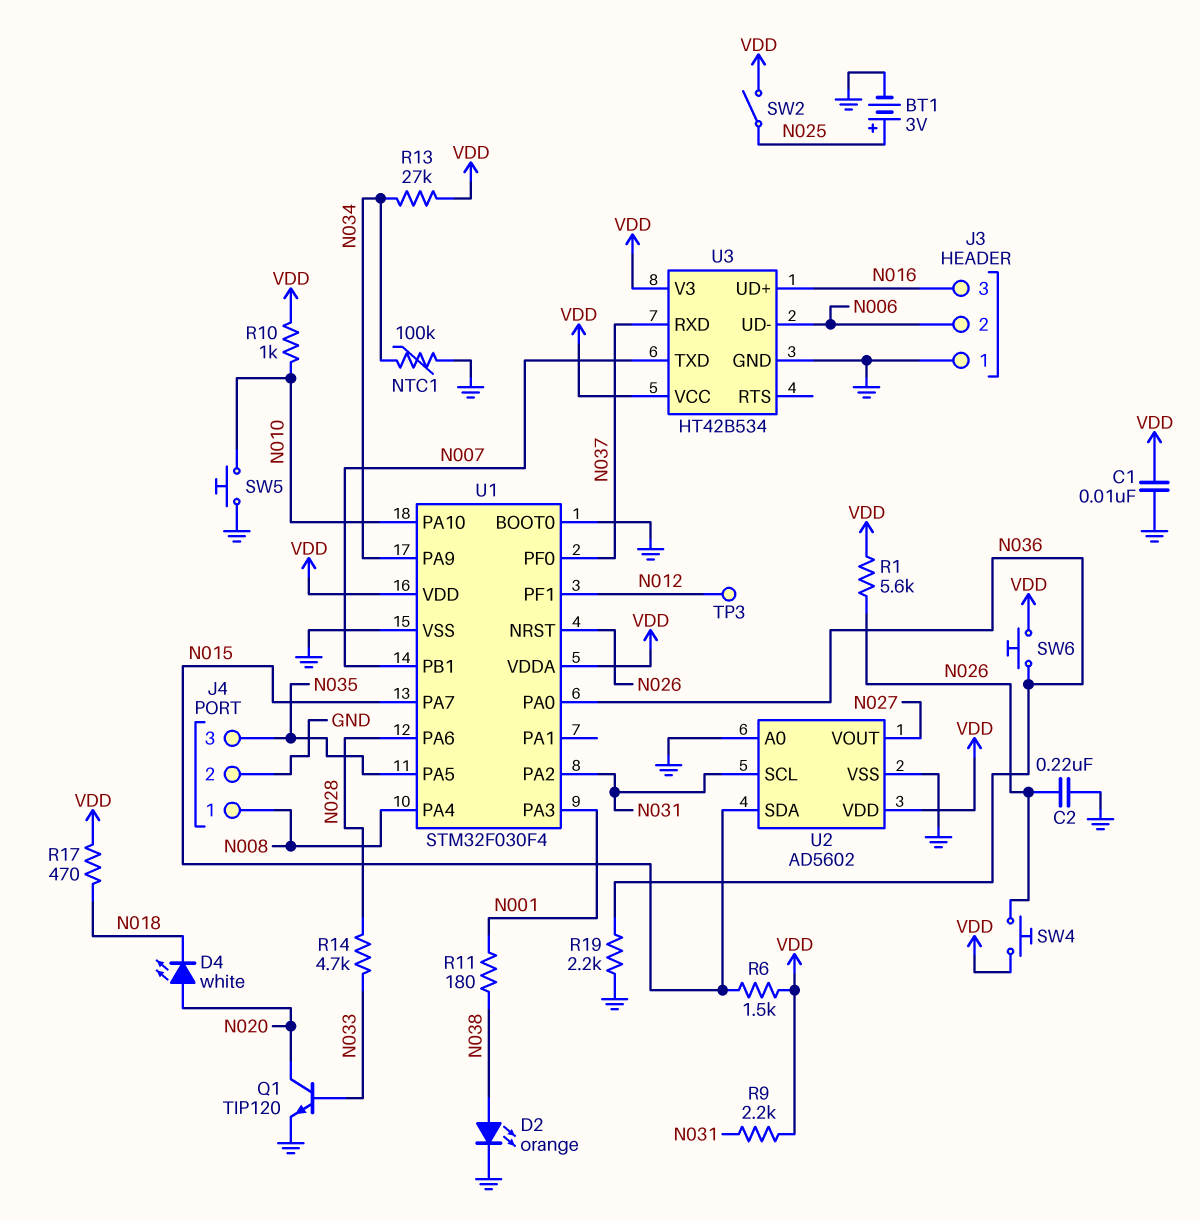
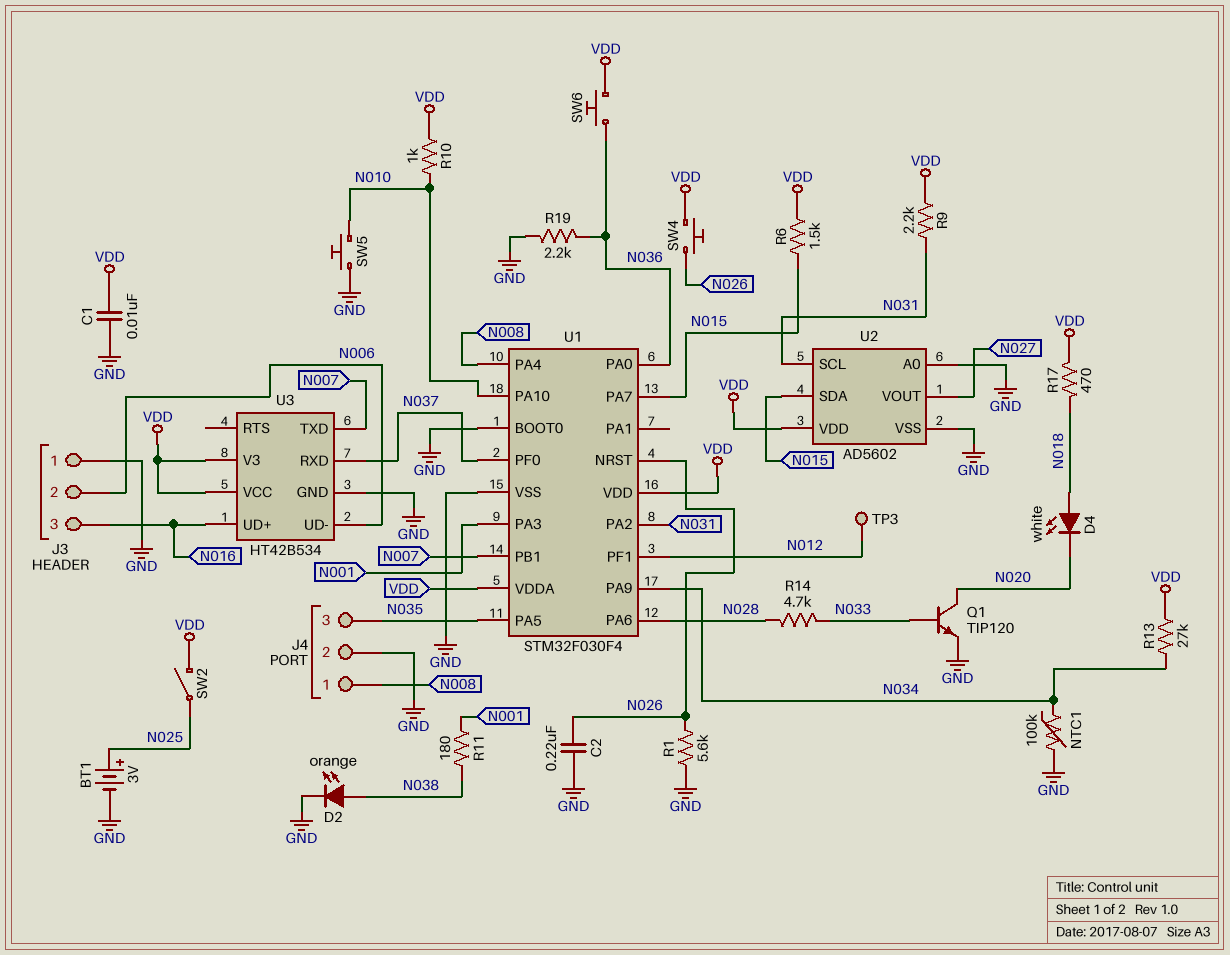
D4: LED white (A N020, K N018) -> LED white (A N018, K N020)
R1: 5.6k (N026, VDD) -> 5.6k (GND, N026)

